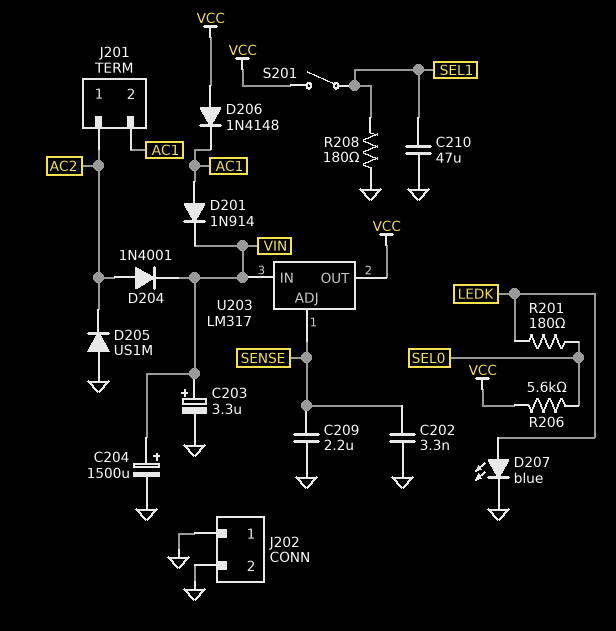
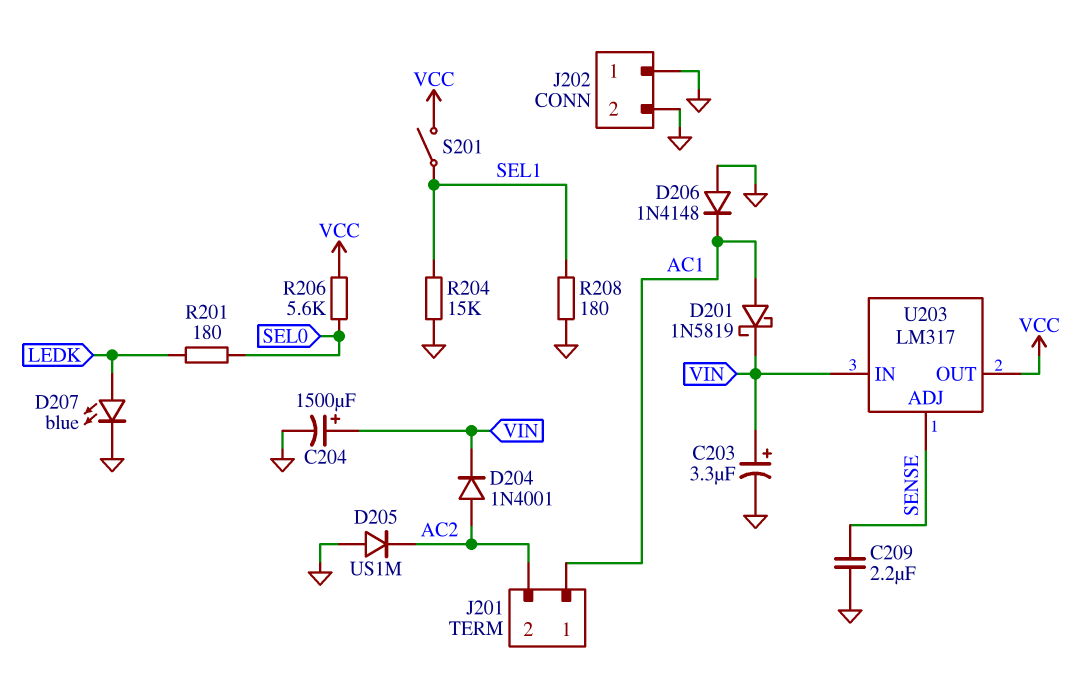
C202: 3.3nF (GND, SENSE) -> none
C210: 47uF (GND, SEL1) -> none
D201: diode 1N914 (A AC1, K VIN) -> schottky 1N5819 (A AC1, K VIN)
D206: diode 1N4148 (A VCC, K AC1) -> diode 1N4148 (A GND, K AC1)
J201 pin 1: AC2 -> AC1
J201 pin 2: AC1 -> AC2
R204: none -> 15k (GND, SEL1)

